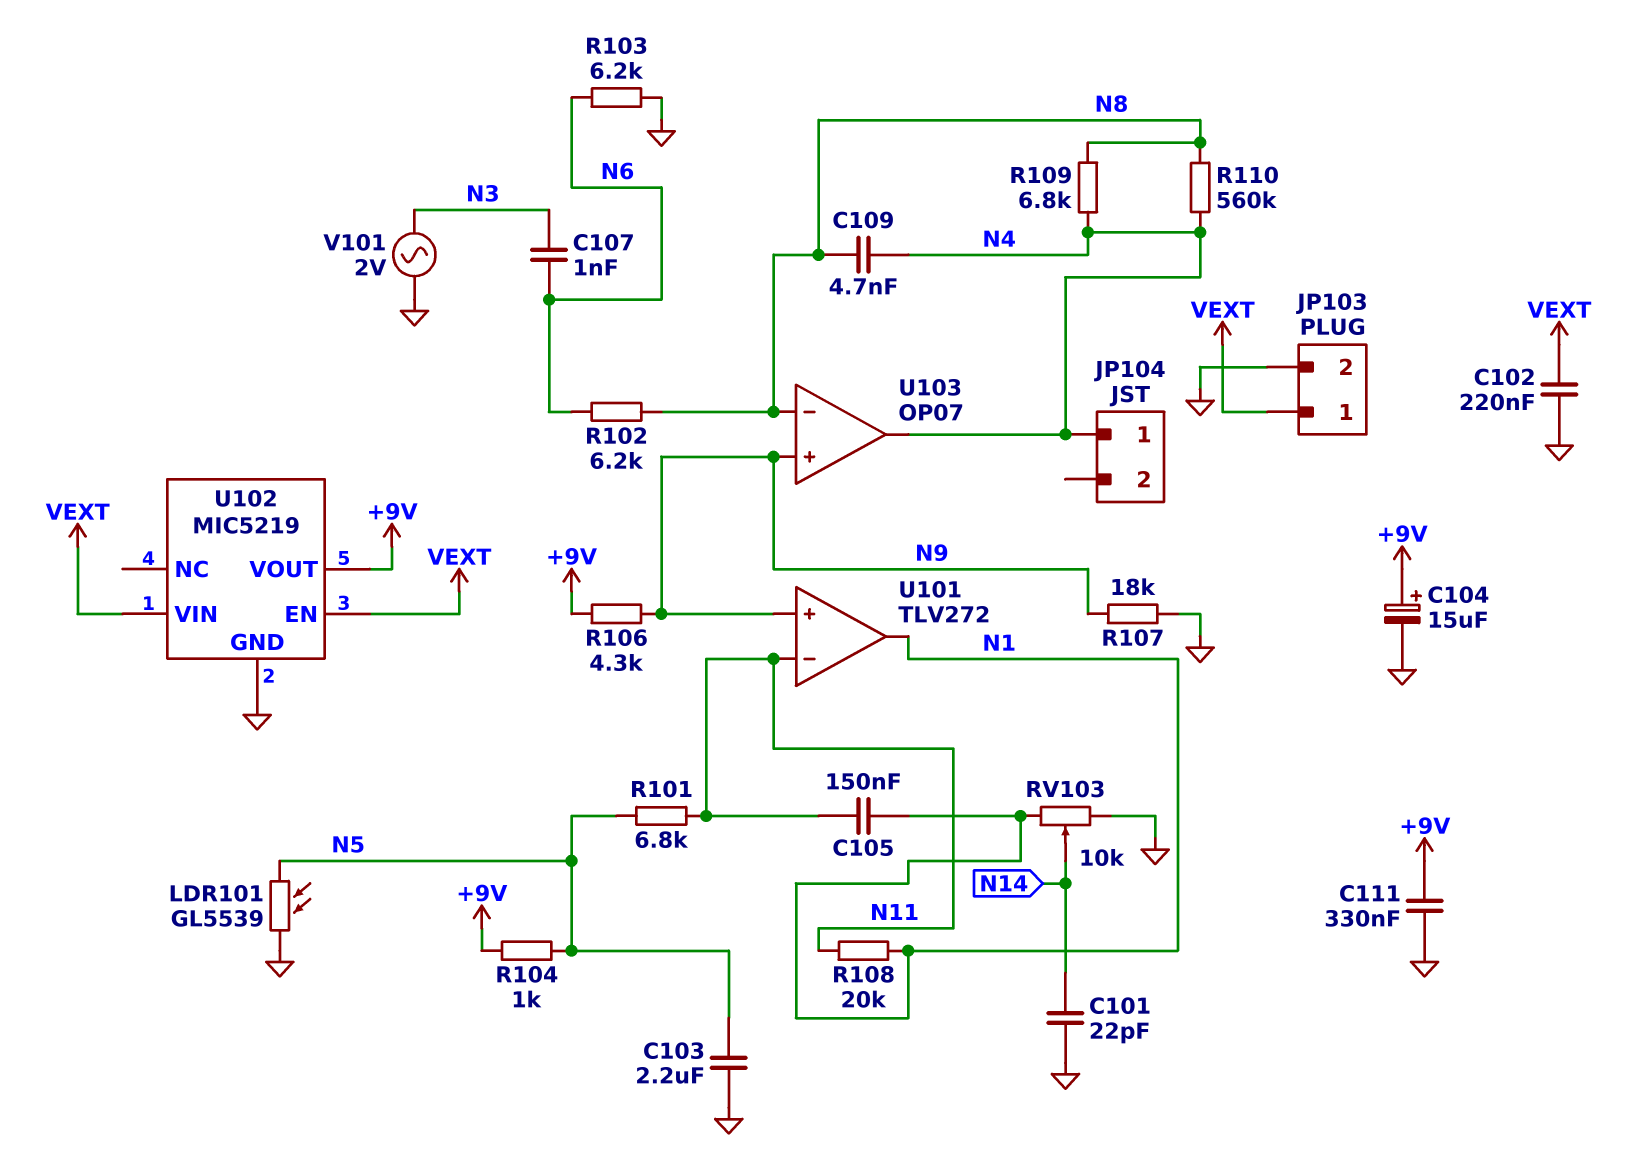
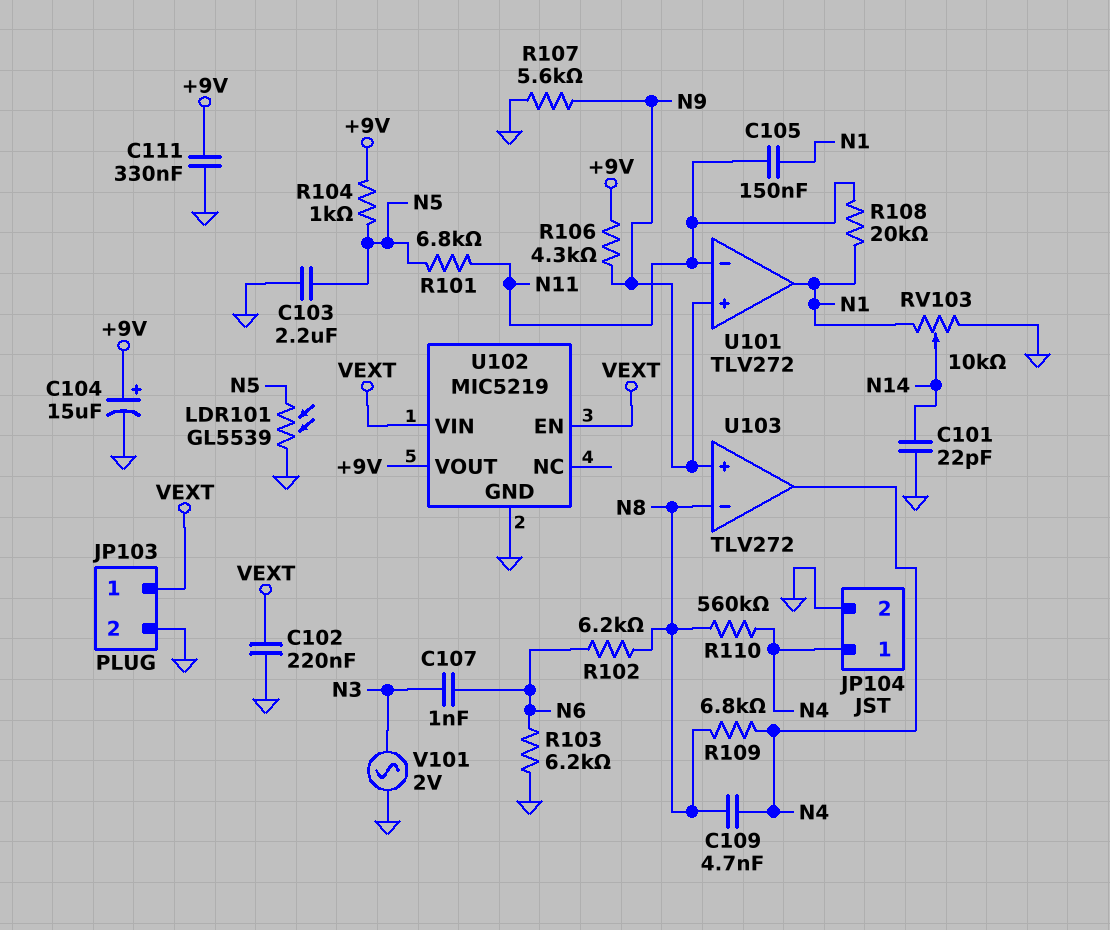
JP104 pin 2: none -> GND
R107: 18k (GND, N9) -> 5.6k (GND, N9)
U103: OP07 -> TLV272

